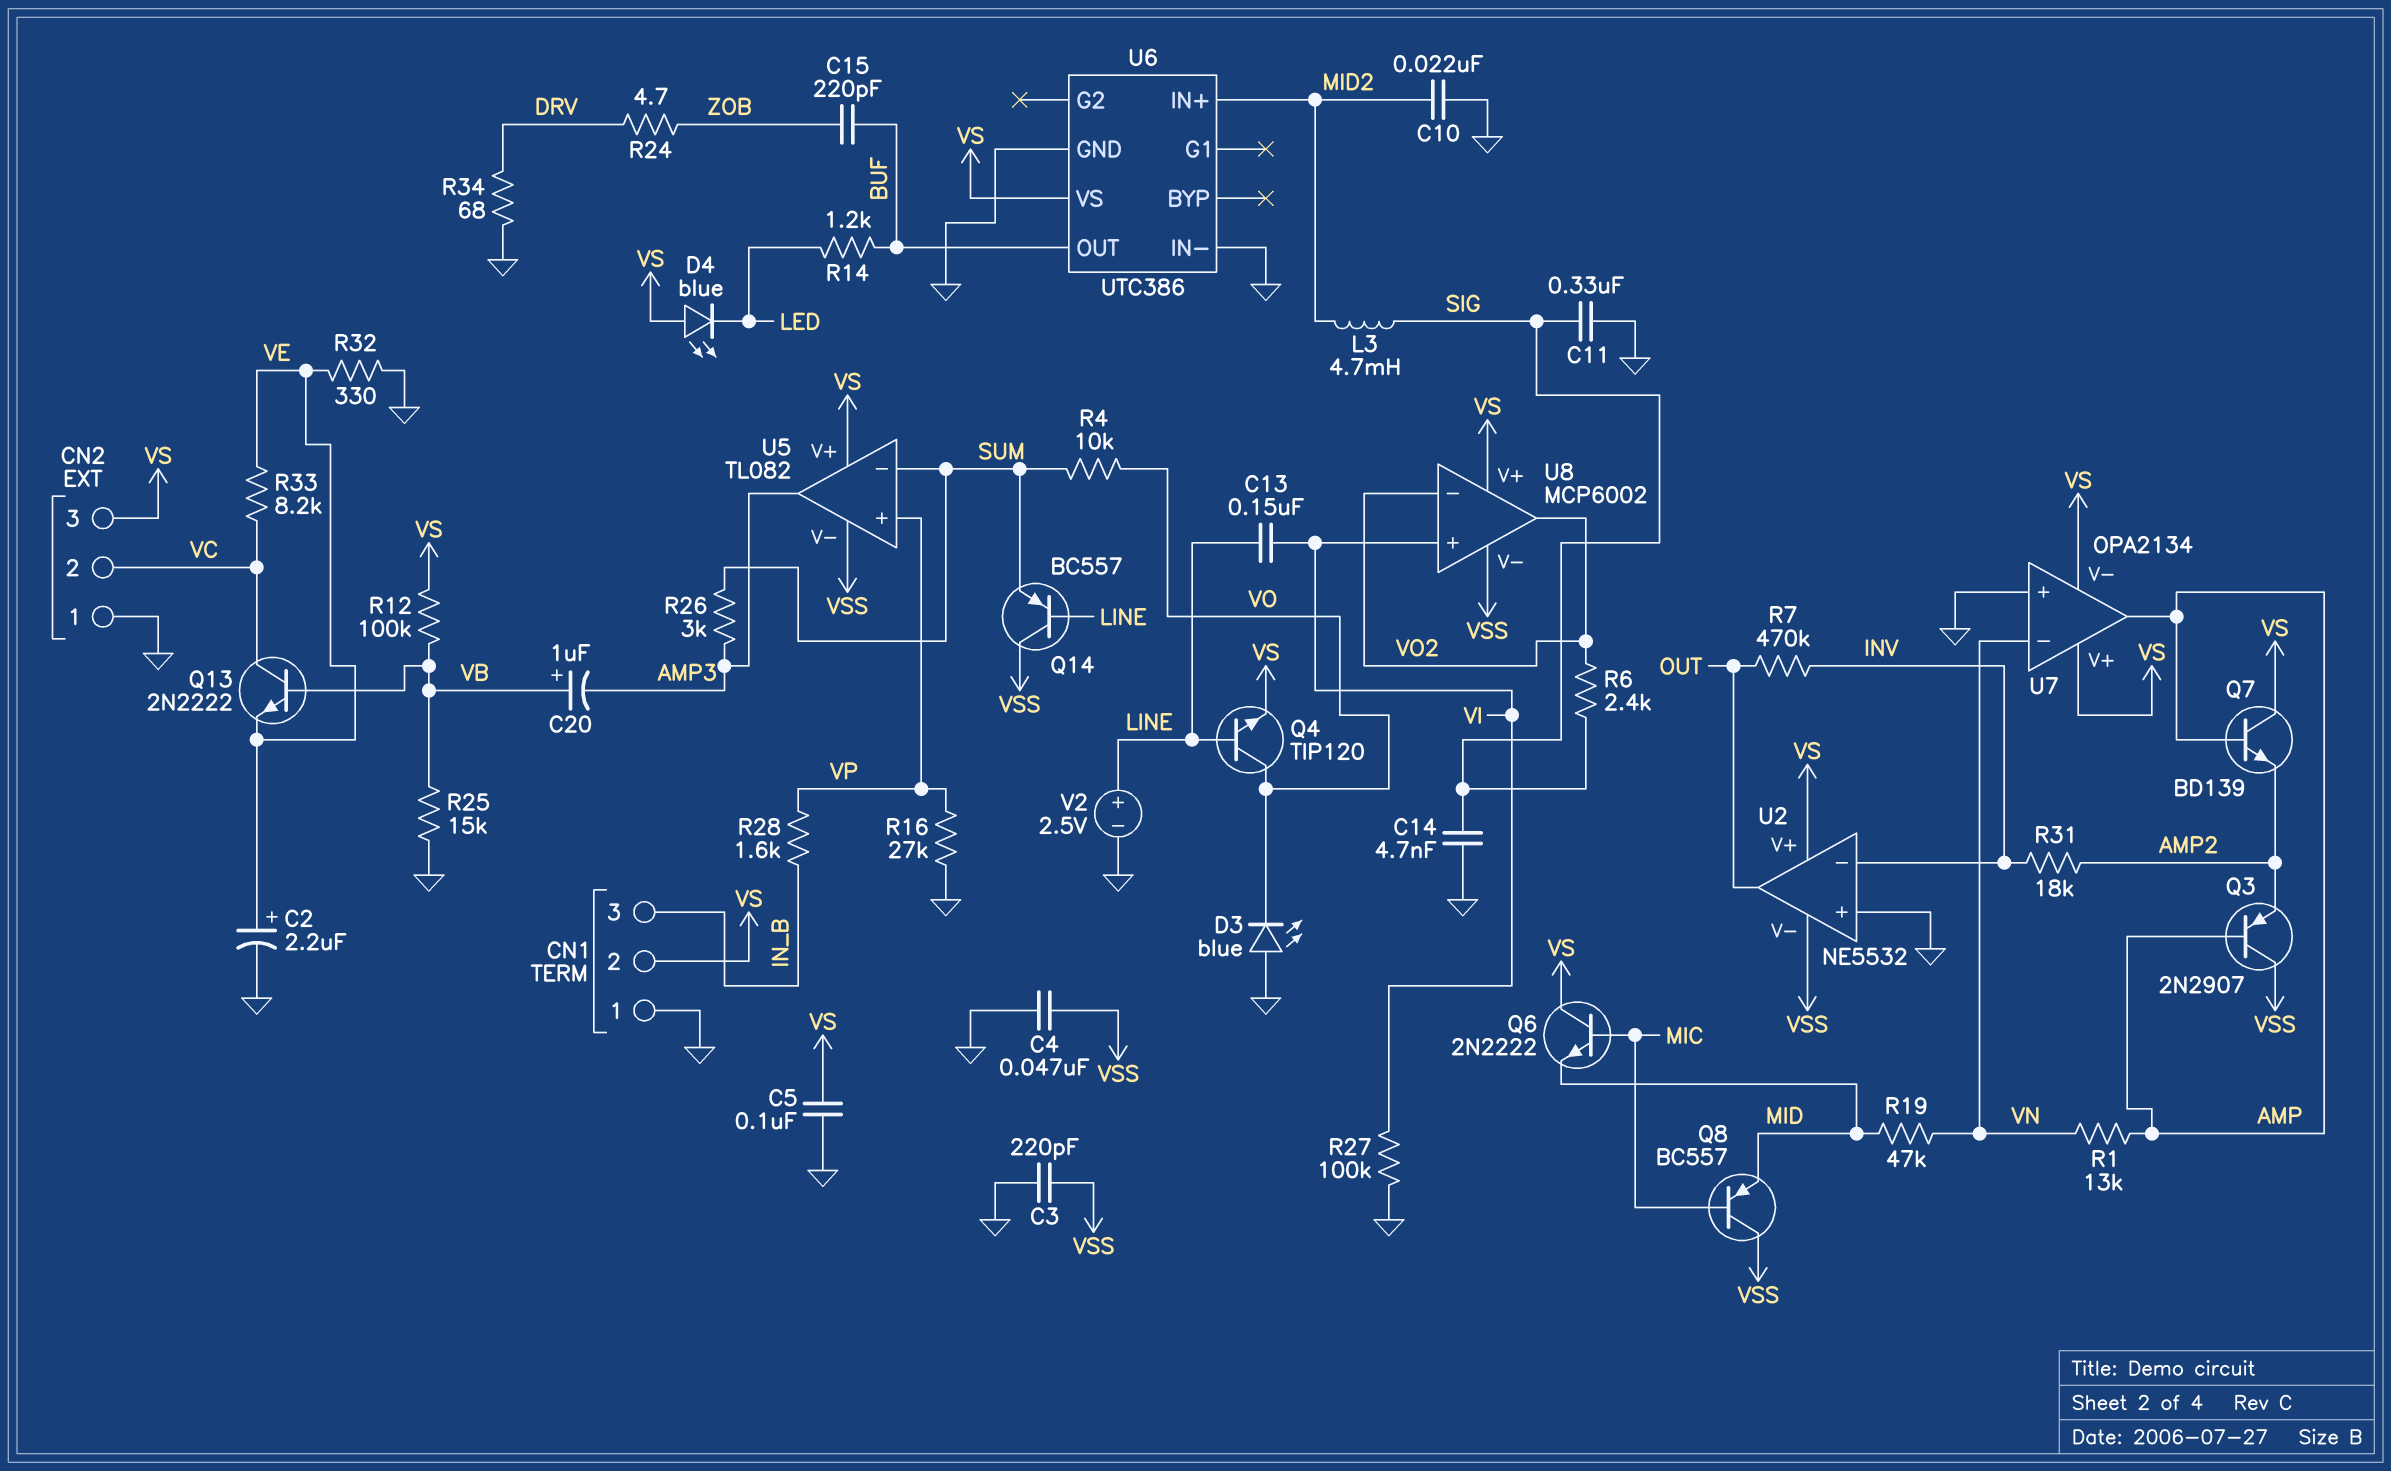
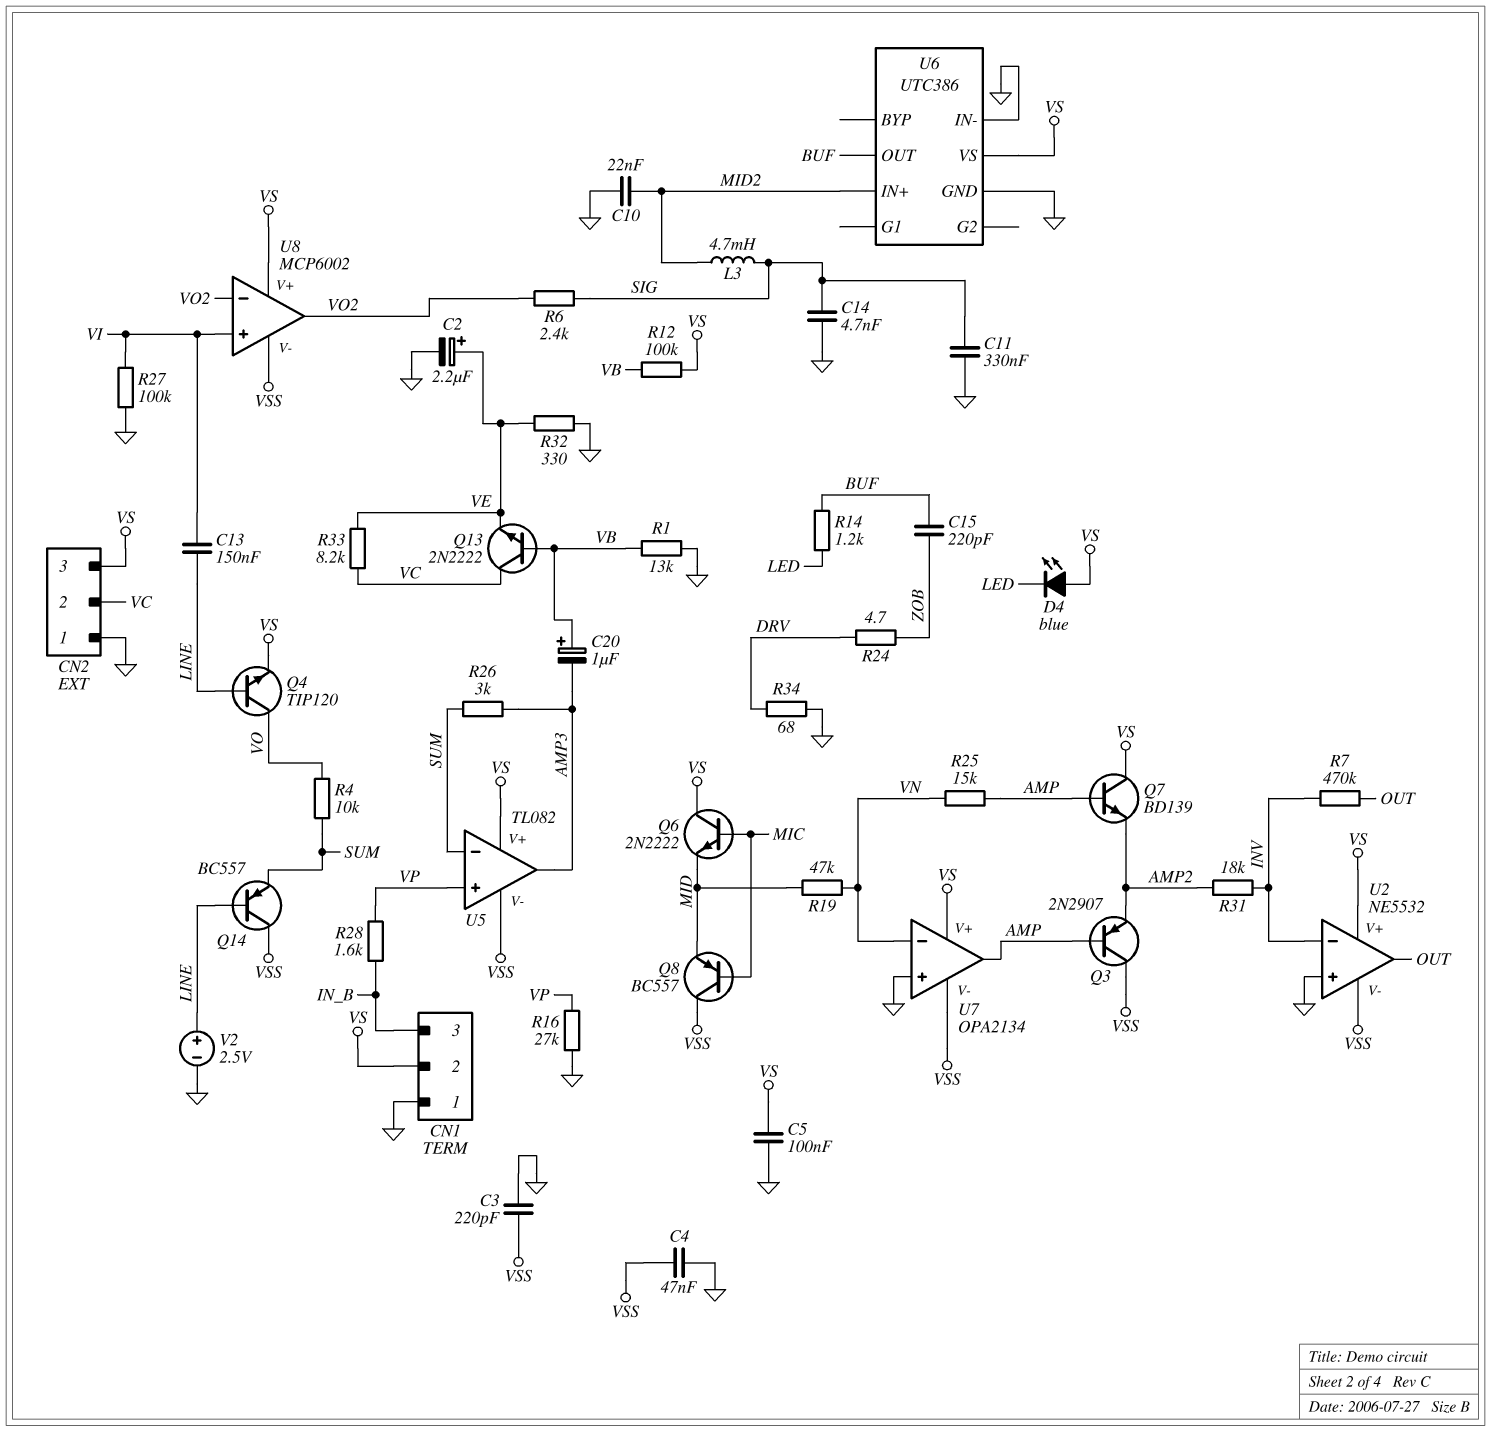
D3: LED blue (A GND, K VO) -> none
R1: 13k (AMP, VN) -> 13k (GND, VB)
R25: 15k (GND, VB) -> 15k (AMP, VN)
U7 pin V-: VS -> VSS

